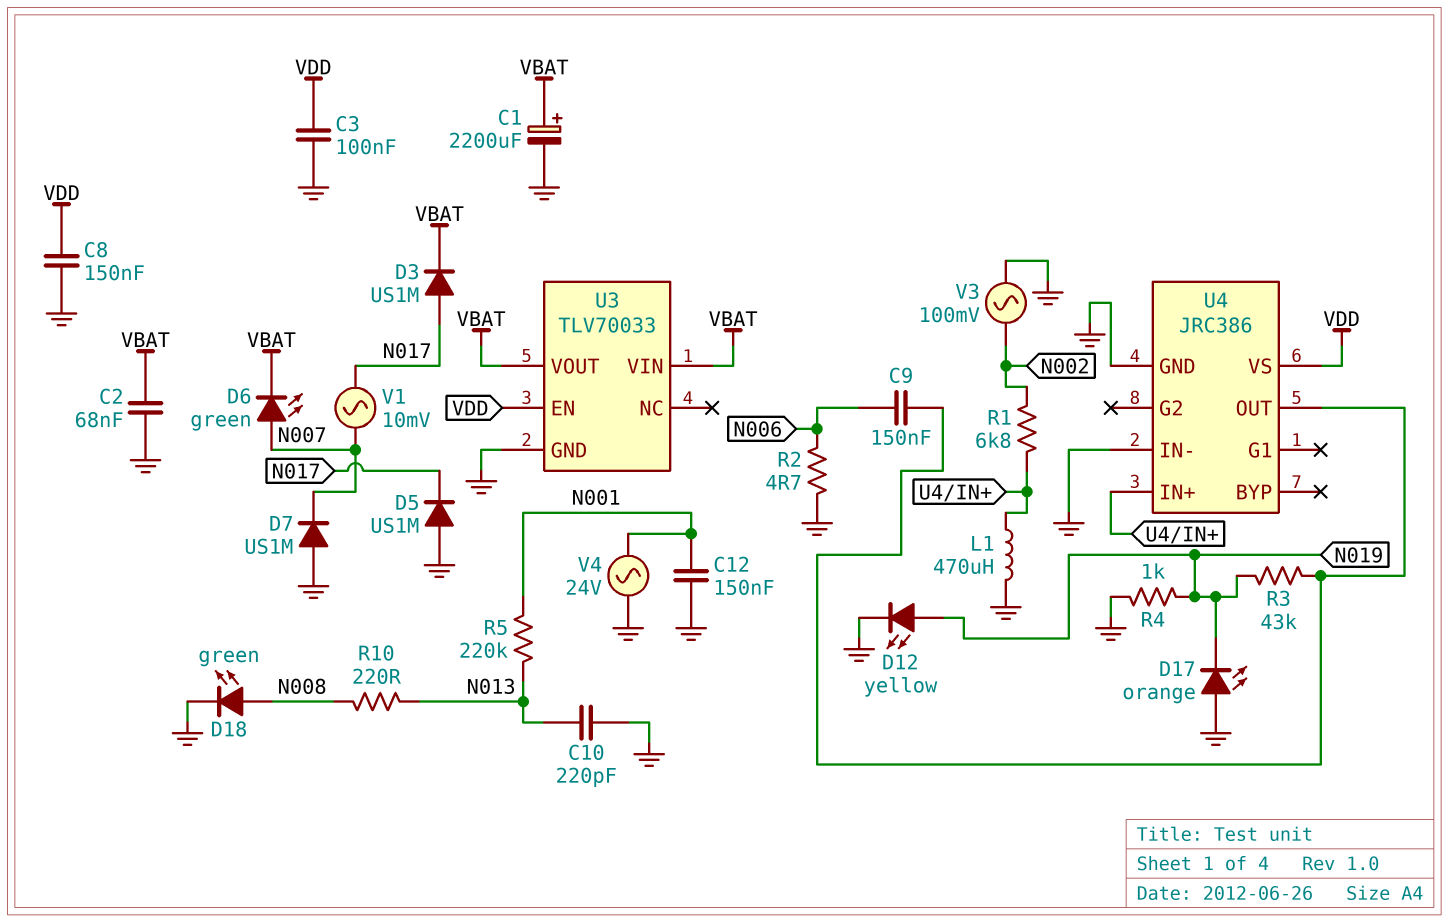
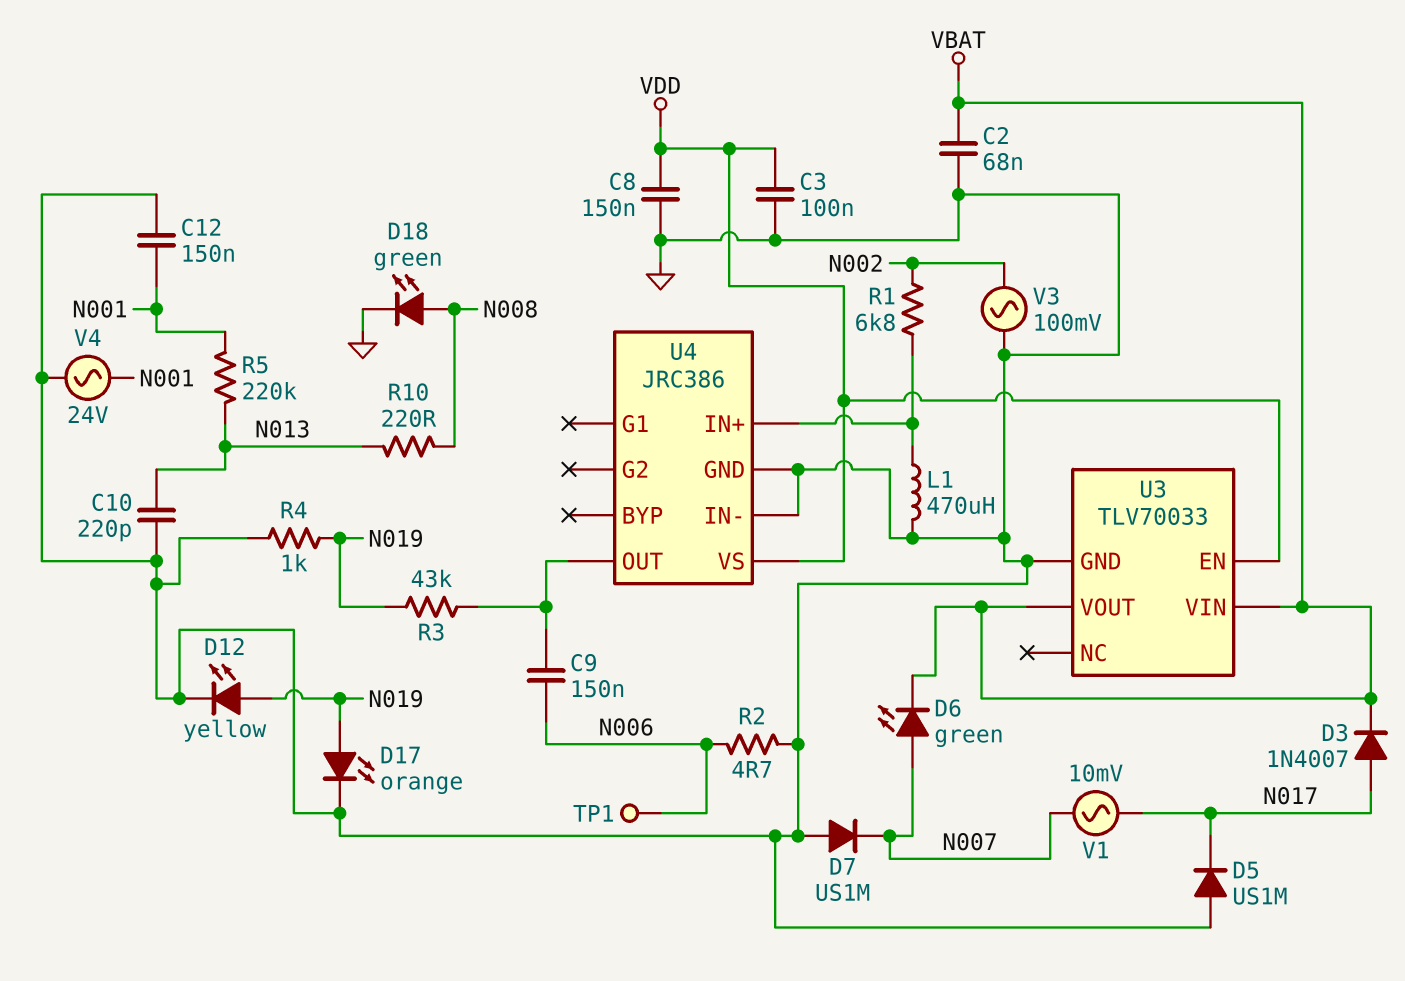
C1: 2200uF (plus VBAT, minus GND) -> none
D3: diode US1M (A N017, K VBAT) -> diode 1N4007 (A N017, K VBAT)
D17: LED orange (A GND, K N019) -> LED orange (A N019, K GND)
TP1: none -> test point (N006)

